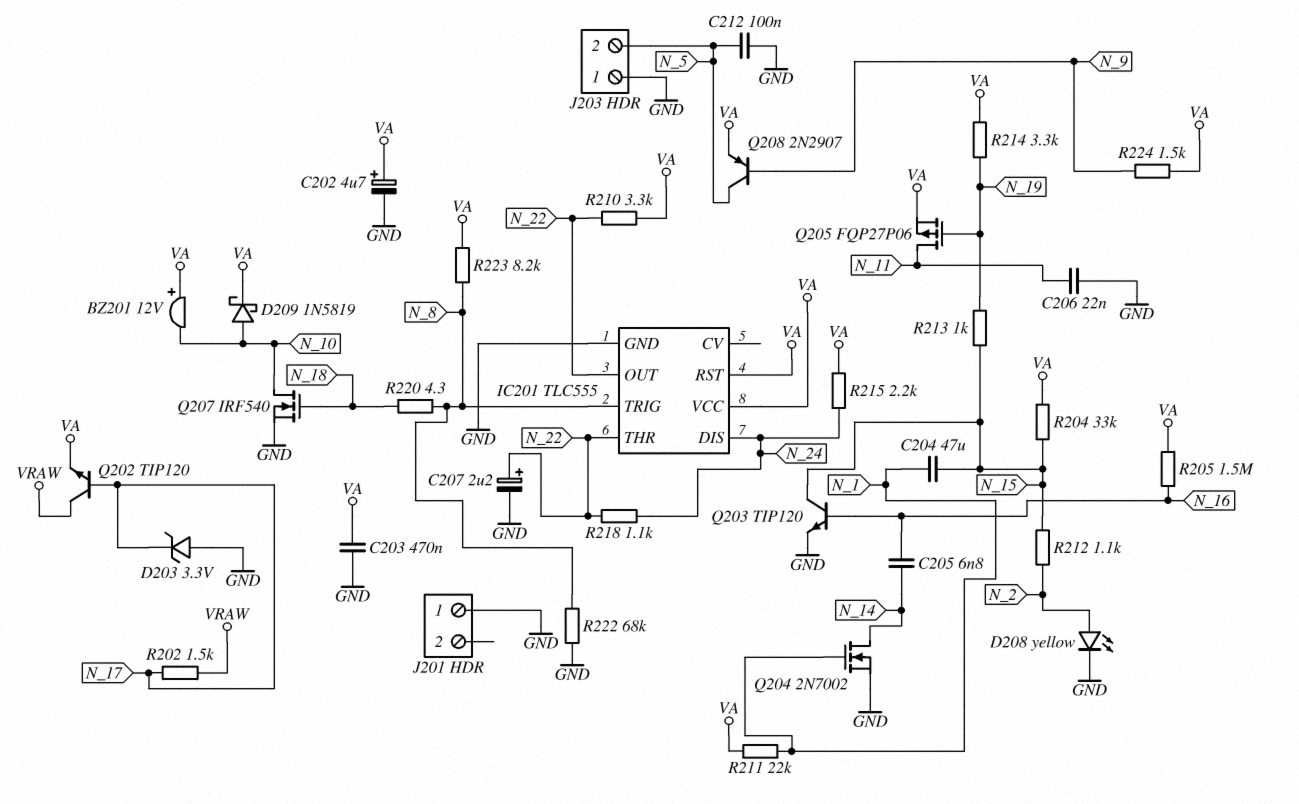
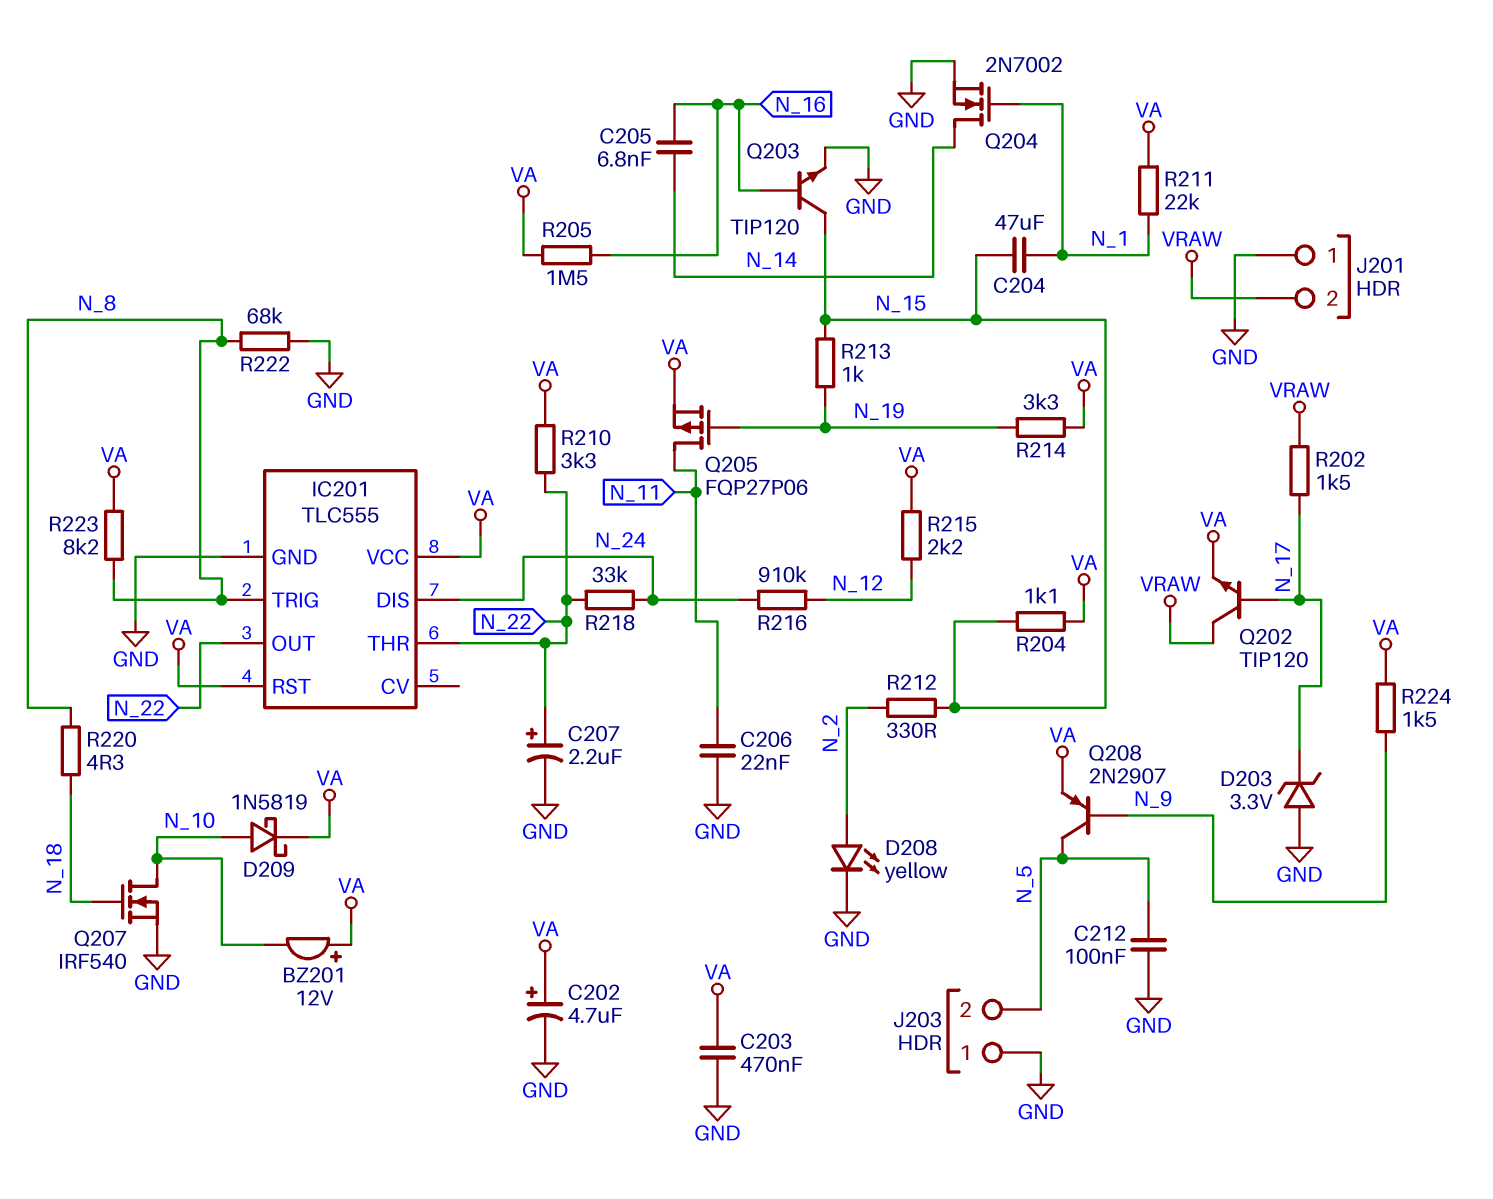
J201 pin 2: none -> VRAW
R204: 33k (N_15, VA) -> 1.1k (N_15, VA)
R212: 1.1k (N_2, N_15) -> 330 (N_2, N_15)
R215: 2.2k (N_24, VA) -> 2.2k (N_12, VA)
R216: none -> 910k (N_12, N_24)
R218: 1.1k (N_22, N_24) -> 33k (N_22, N_24)

